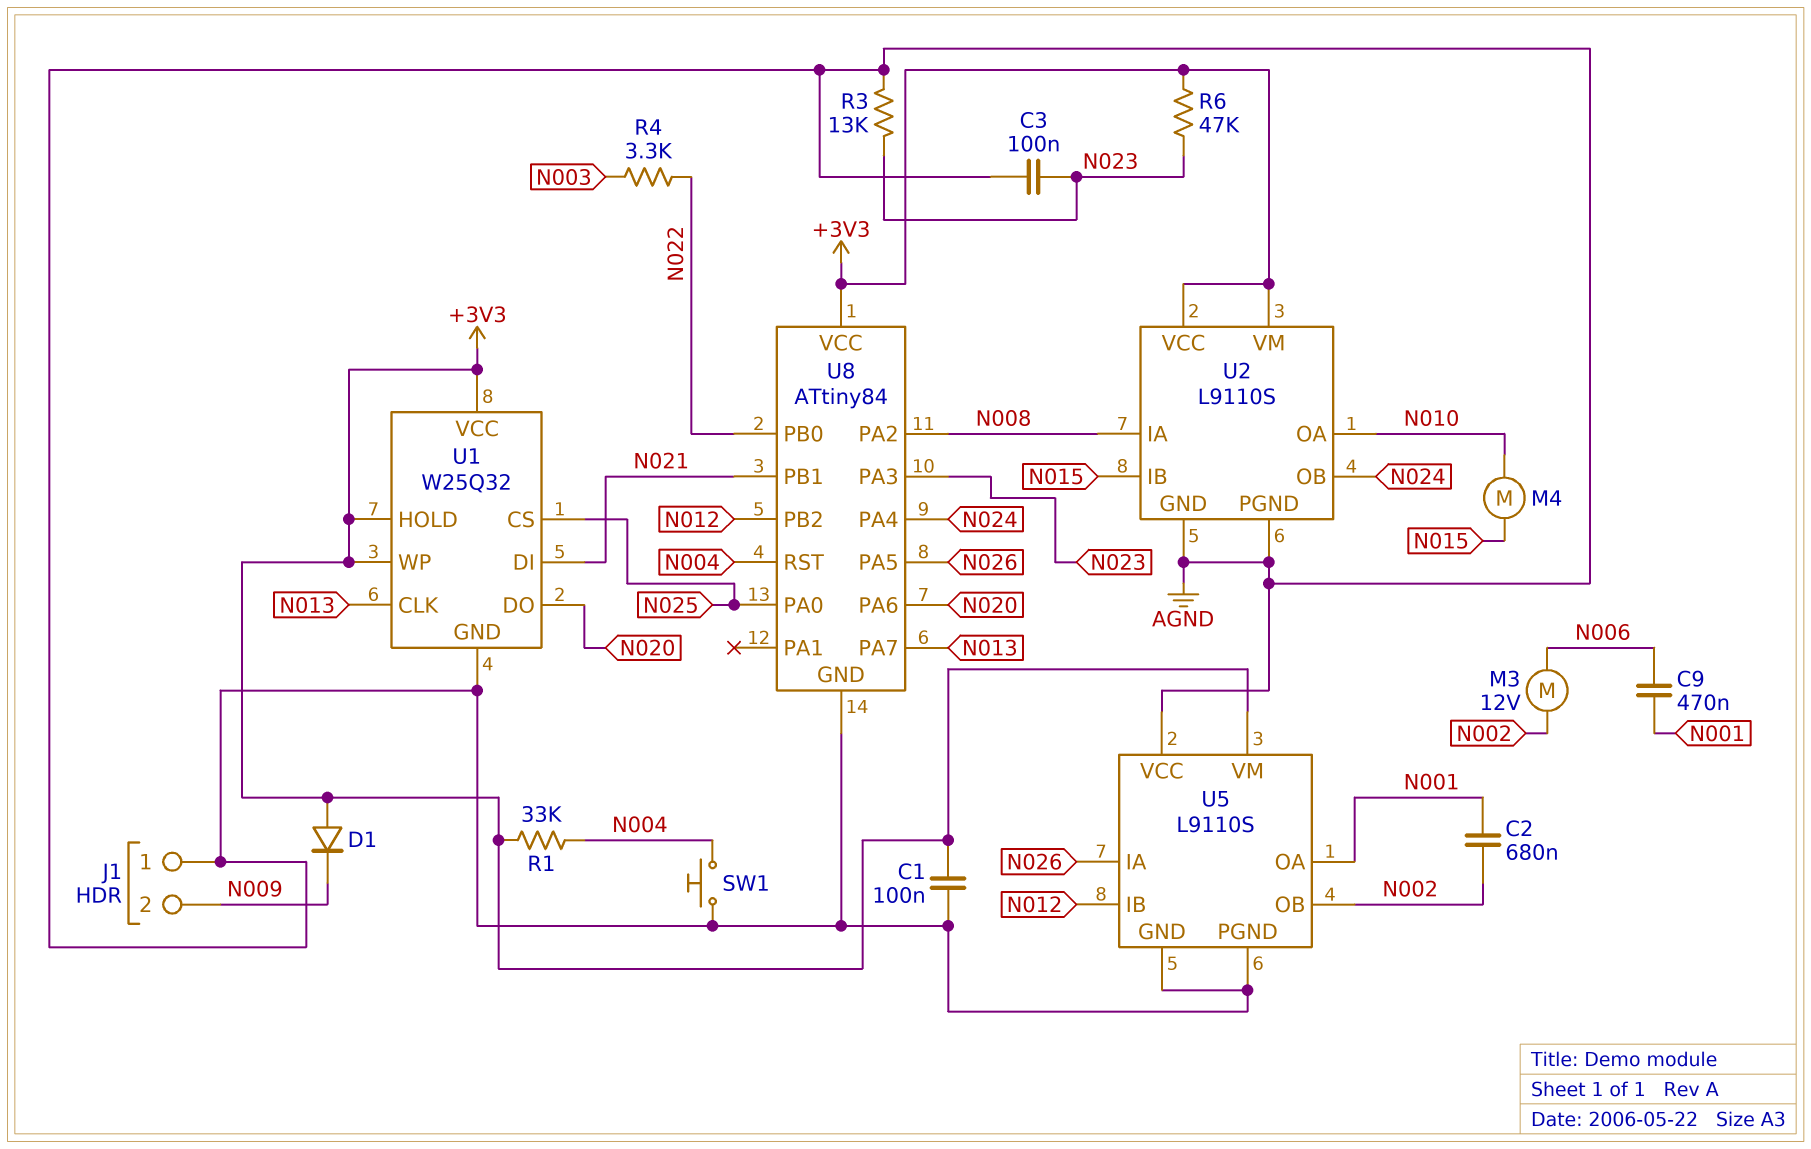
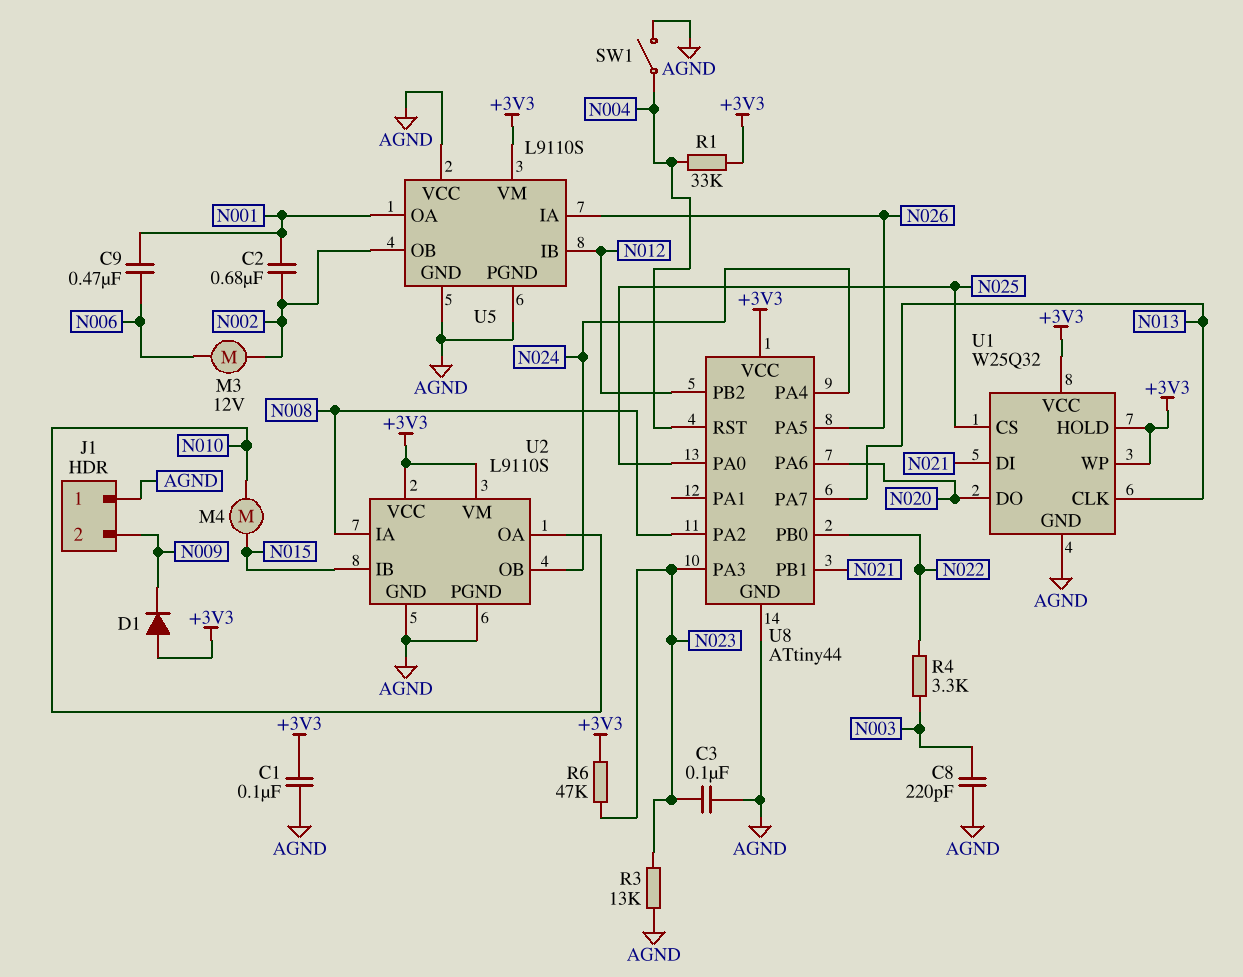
C8: none -> 220pF (AGND, N003)
SW1: button (AGND, N004) -> switch (AGND, N004)
U8: ATtiny84 -> ATtiny44

